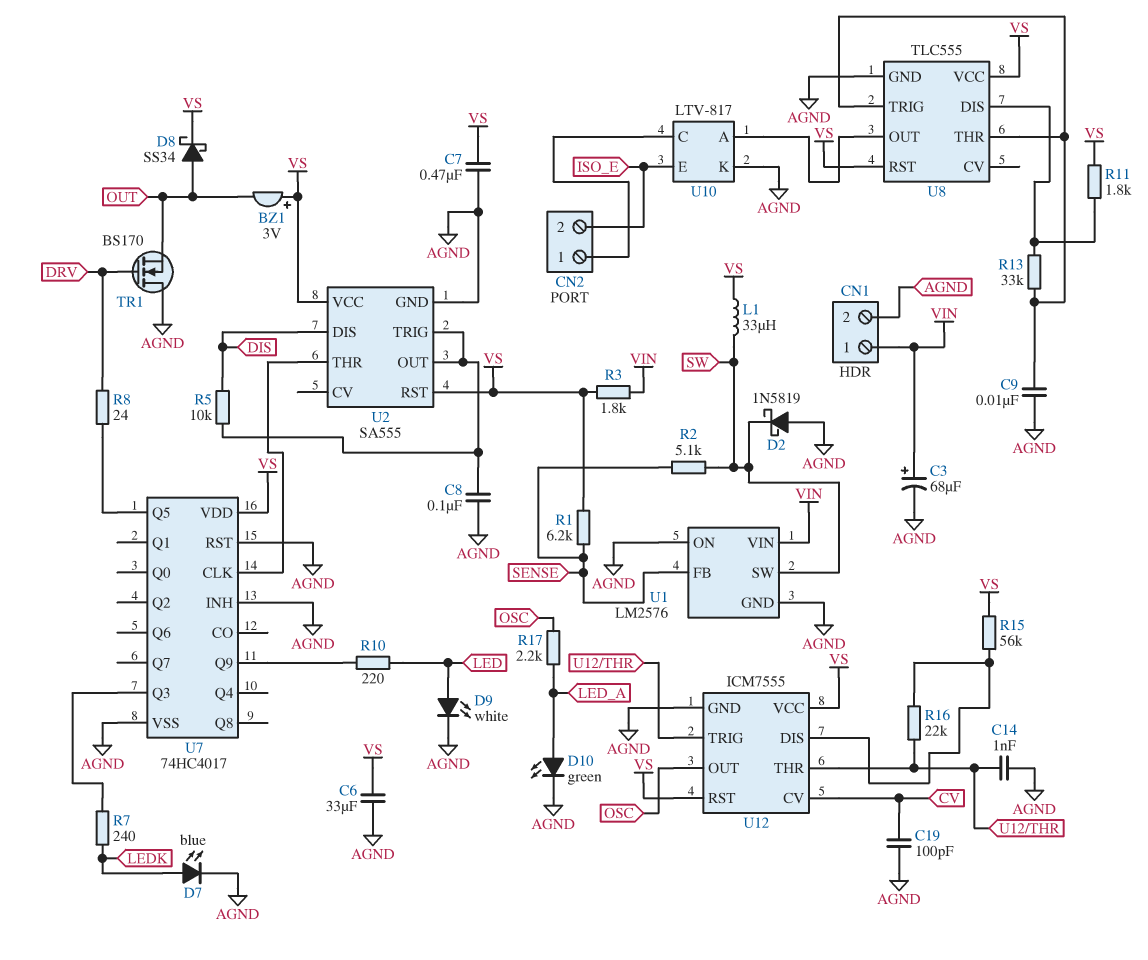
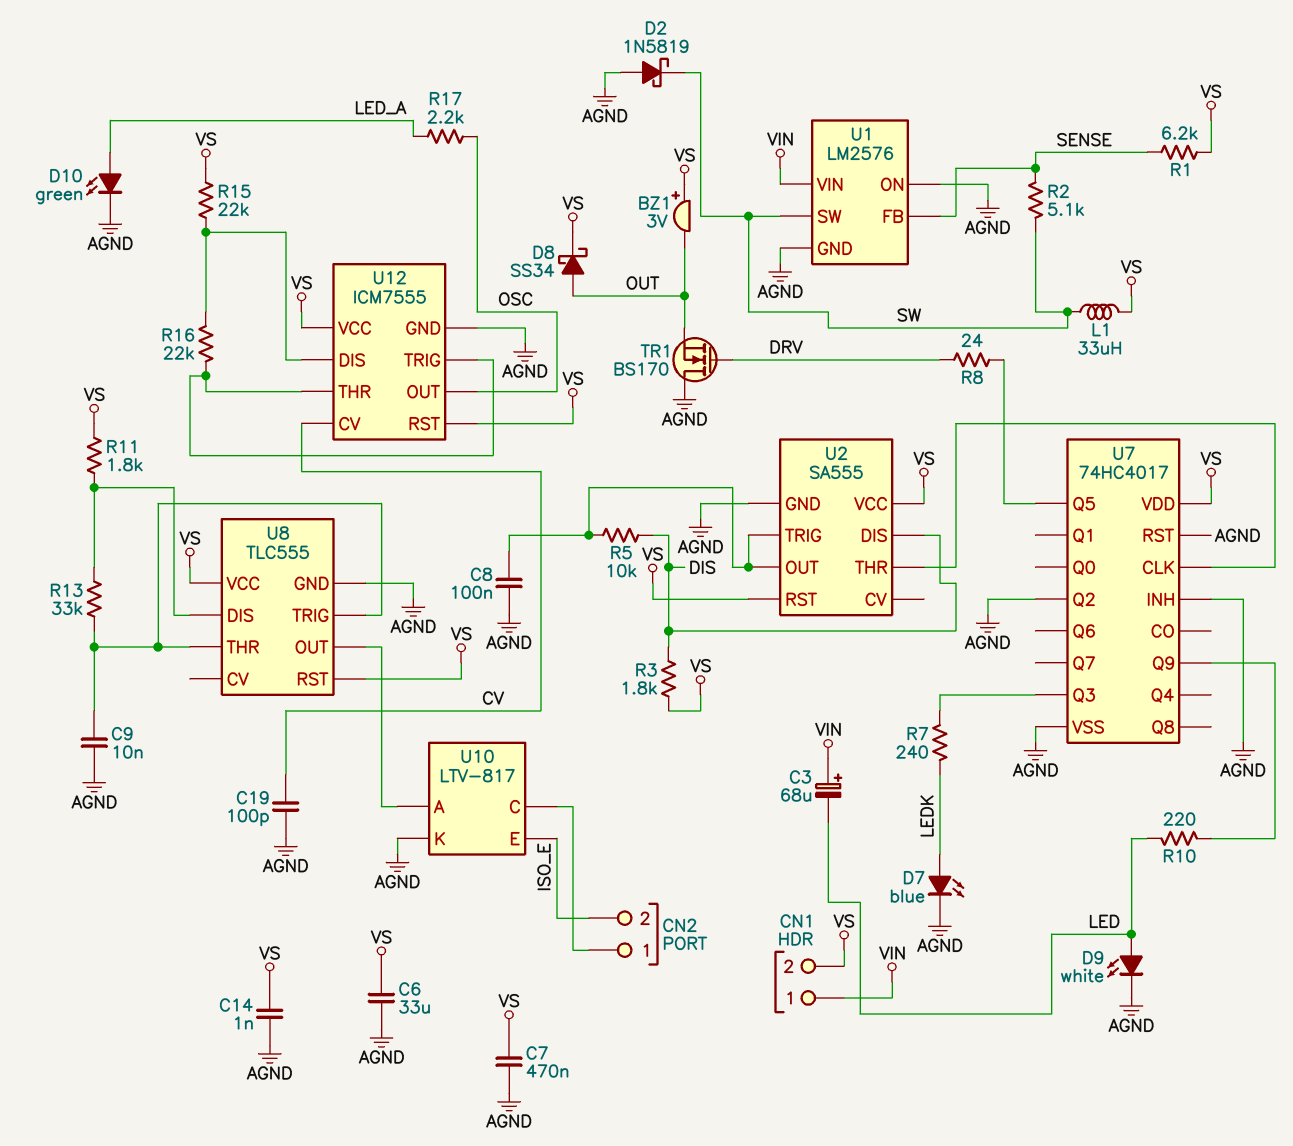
C3: 68uF (plus VIN, minus AGND) -> 68uF (plus VIN, minus LED)
C14: 1nF (AGND, U12/THR) -> 1nF (AGND, VS)
CN1 pin 2: AGND -> VS
R3: 1.8k (VIN, VS) -> 1.8k (DIS, VS)
R15: 56k (U12/DIS, VS) -> 22k (U12/DIS, VS)
U7 pin Q2: none -> AGND

